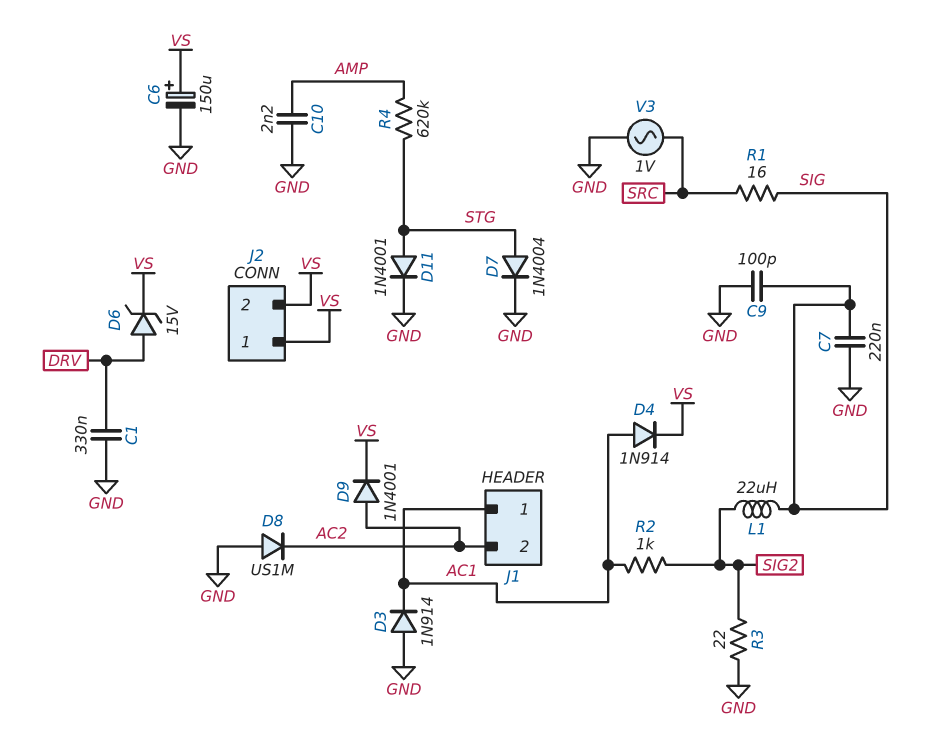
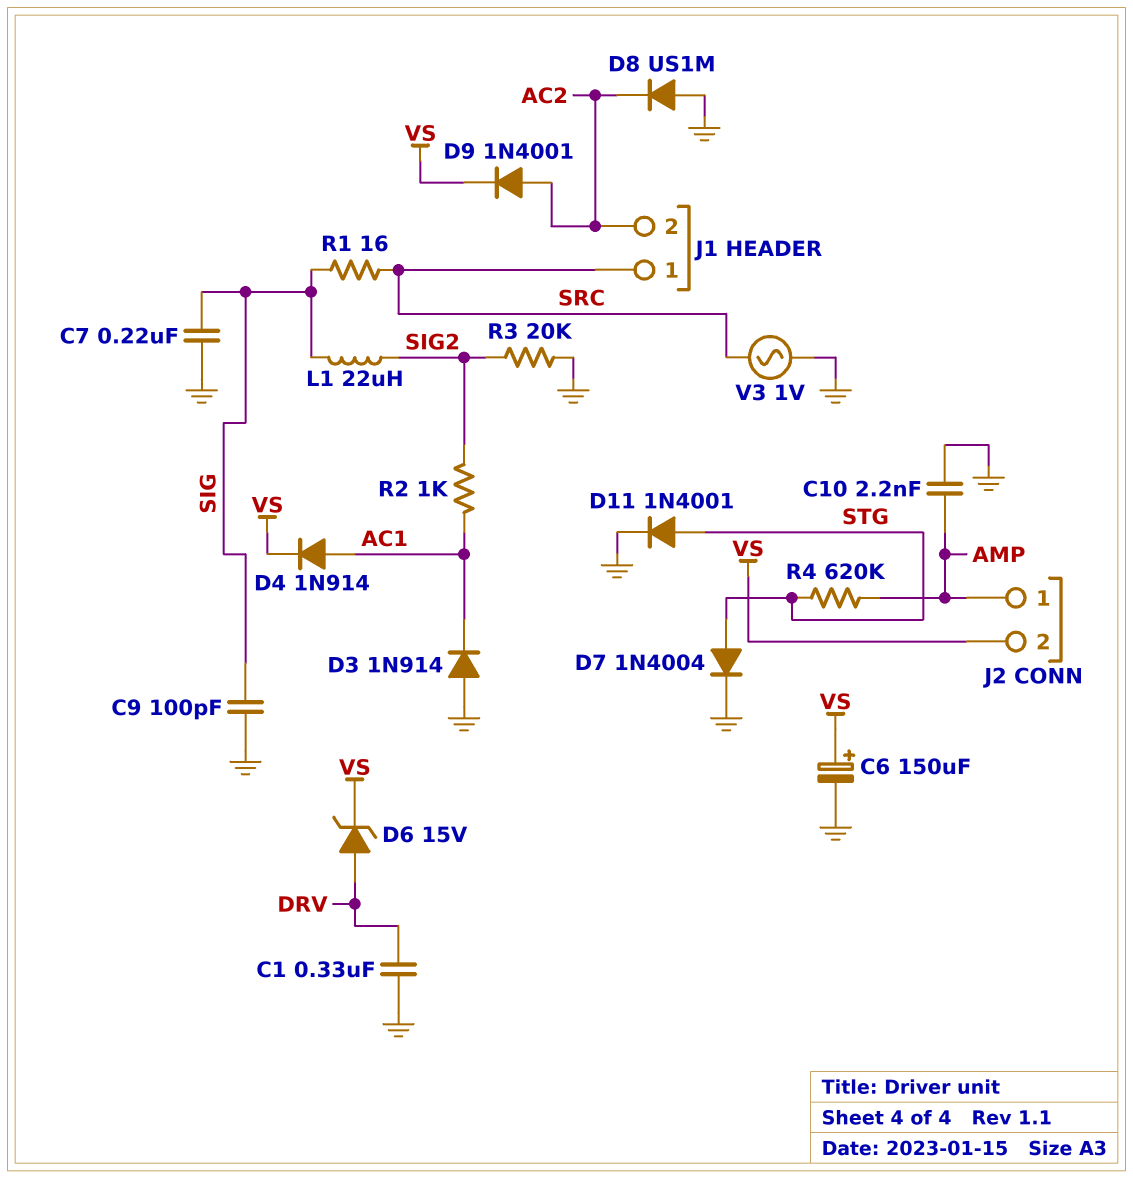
J1 pin 1: AC1 -> SRC
J2 pin 1: VS -> AMP
R3: 22 (GND, SIG2) -> 20k (GND, SIG2)

